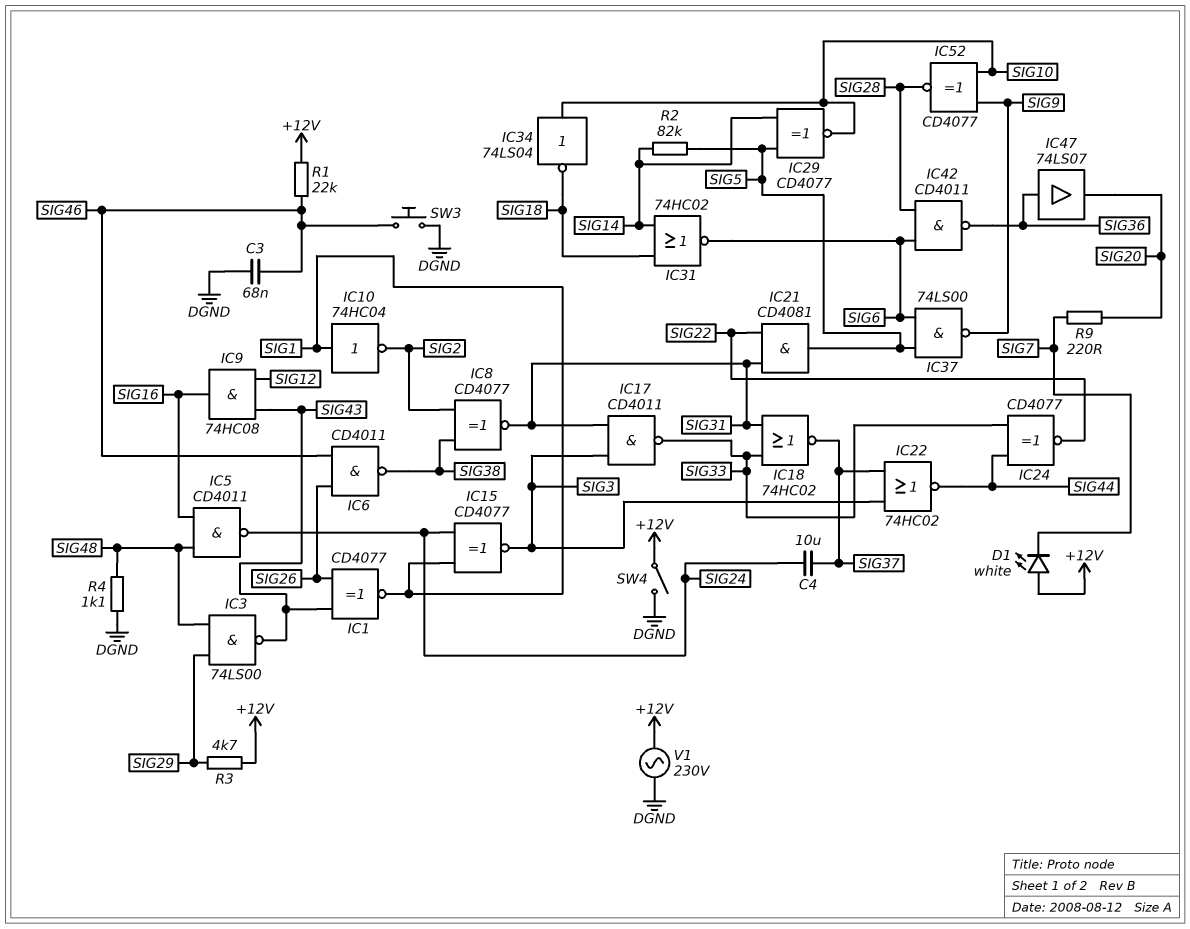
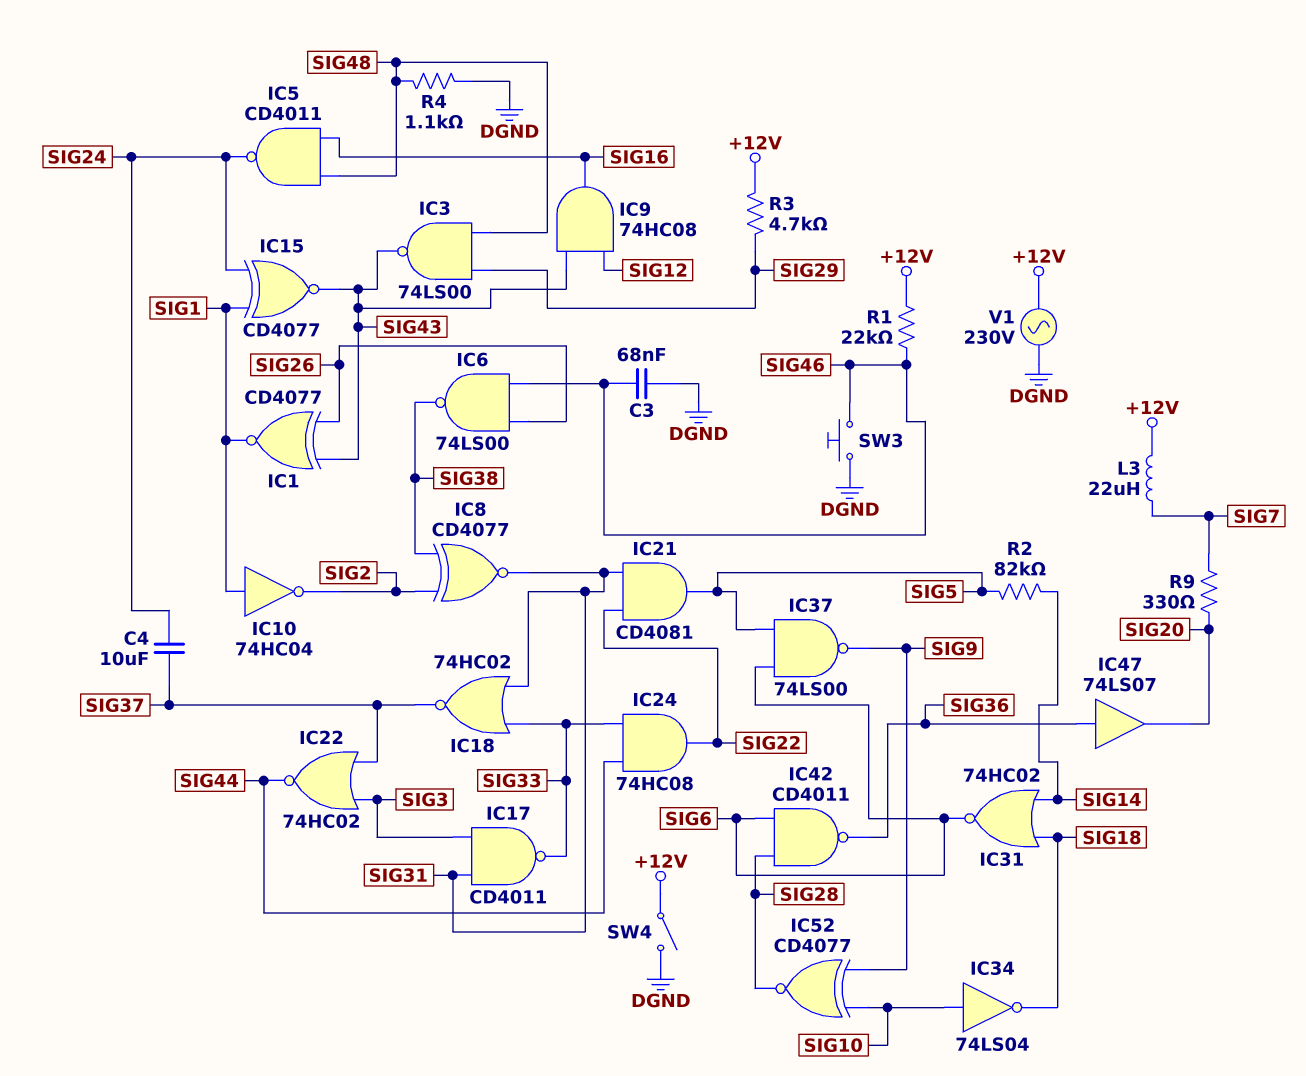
D1: LED white (A +12V, K SIG7) -> none
IC6: NAND CD4011 (in SIG26, in SIG46, out SIG38) -> NAND 74LS00 (in SIG26, in SIG46, out SIG38)
IC15: XNOR CD4077 (in SIG1, in SIG24, out SIG3) -> XNOR CD4077 (in SIG1, in SIG24, out SIG43)
IC24: XNOR CD4077 (in SIG33, in SIG44, out SIG22) -> AND 74HC08 (in SIG33, in SIG44, out SIG22)
IC29: XNOR CD4077 (in SIG5, in SIG14, out SIG10) -> none
L3: none -> 22uH (+12V, SIG7)
R9: 220 (SIG7, SIG20) -> 330 (SIG7, SIG20)

